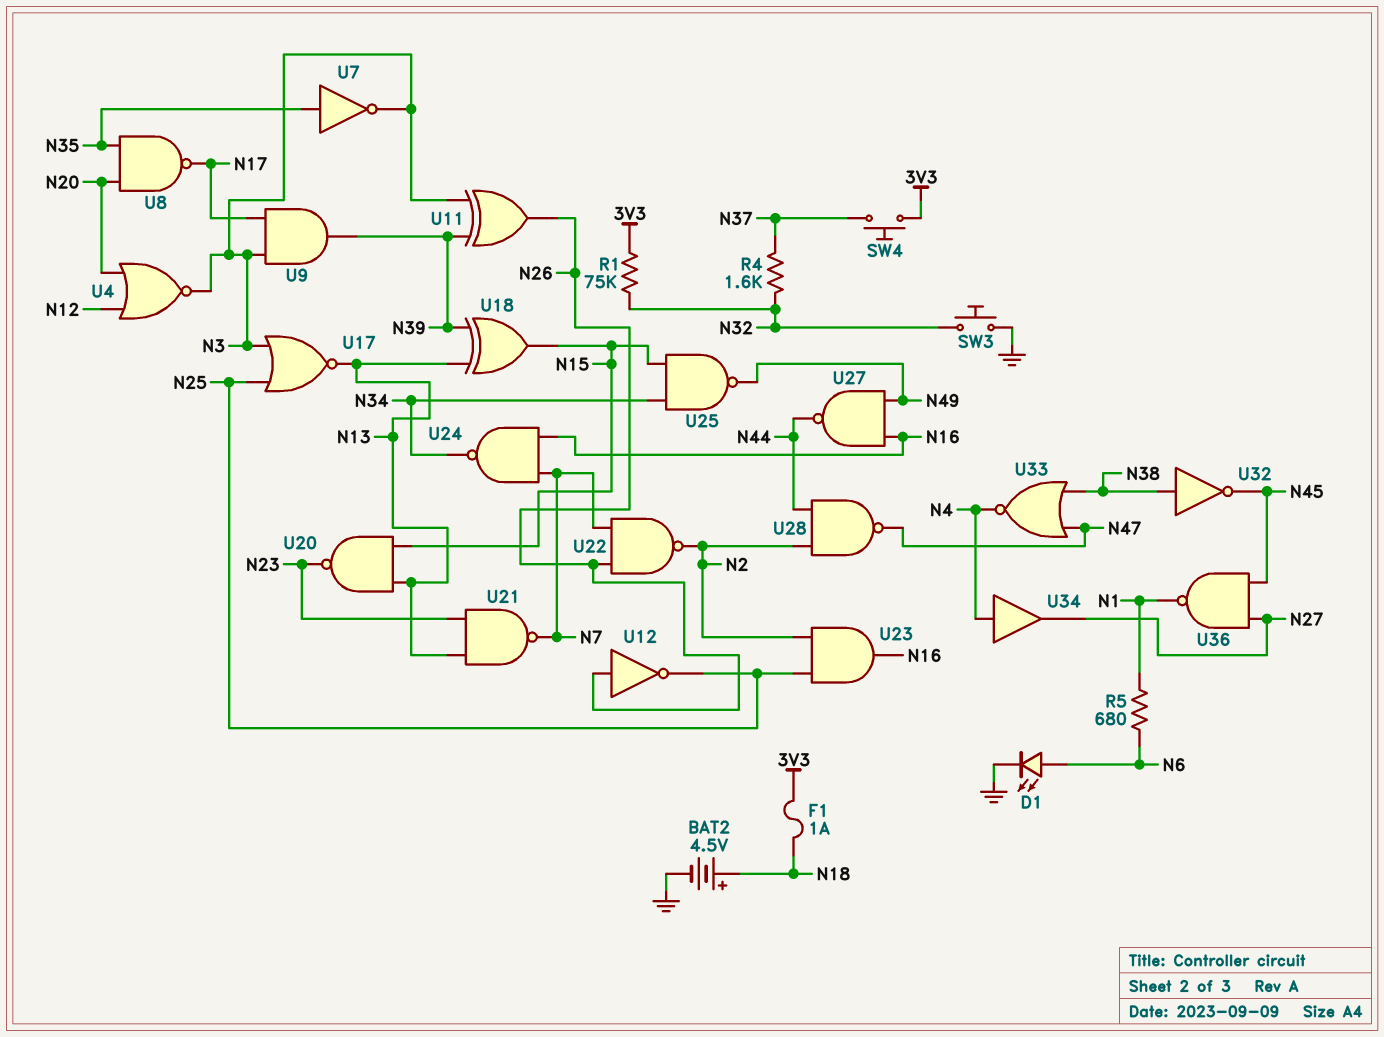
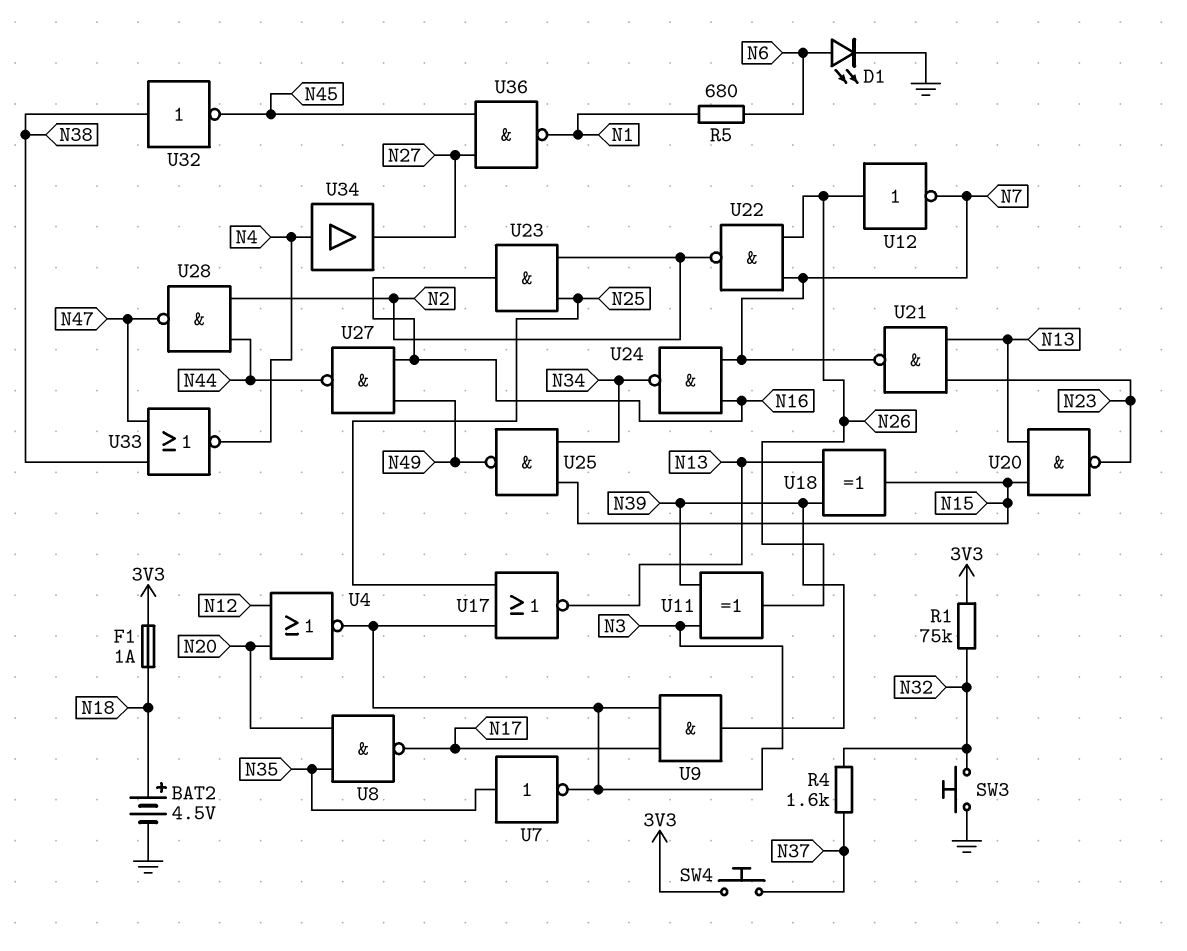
U12: NOT (in N26, out N25) -> NOT (in N26, out N7)

